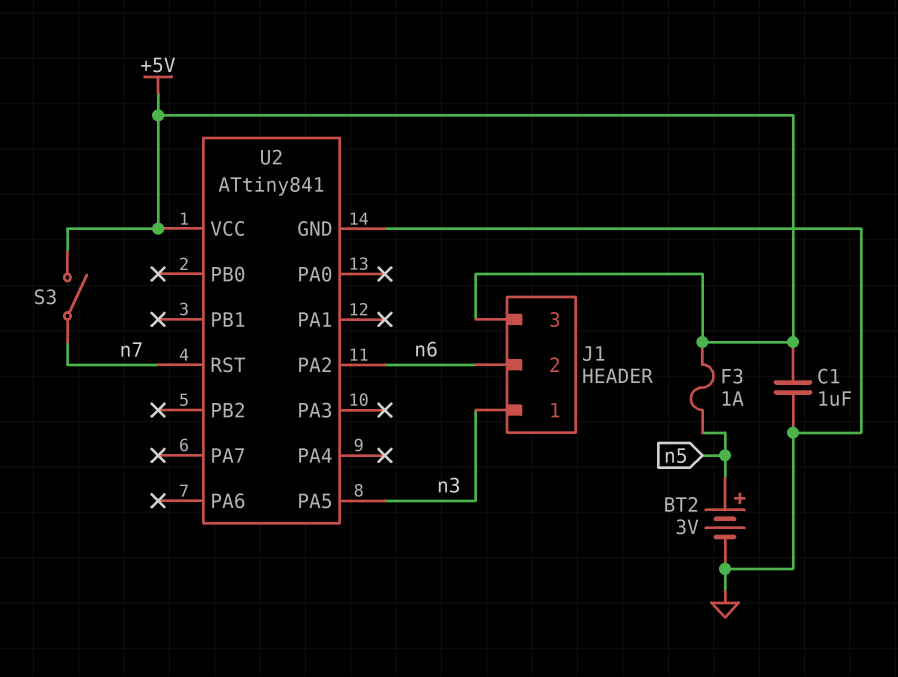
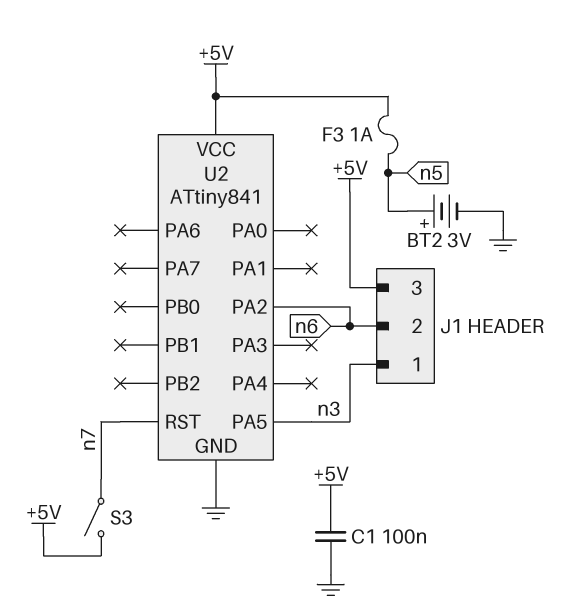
C1: 1uF (+5V, GND) -> 100nF (+5V, GND)

